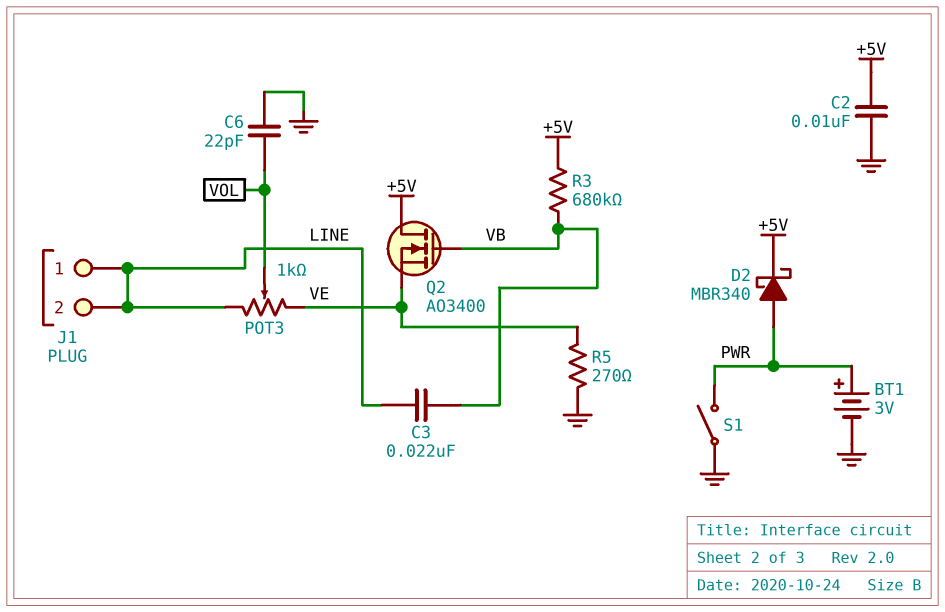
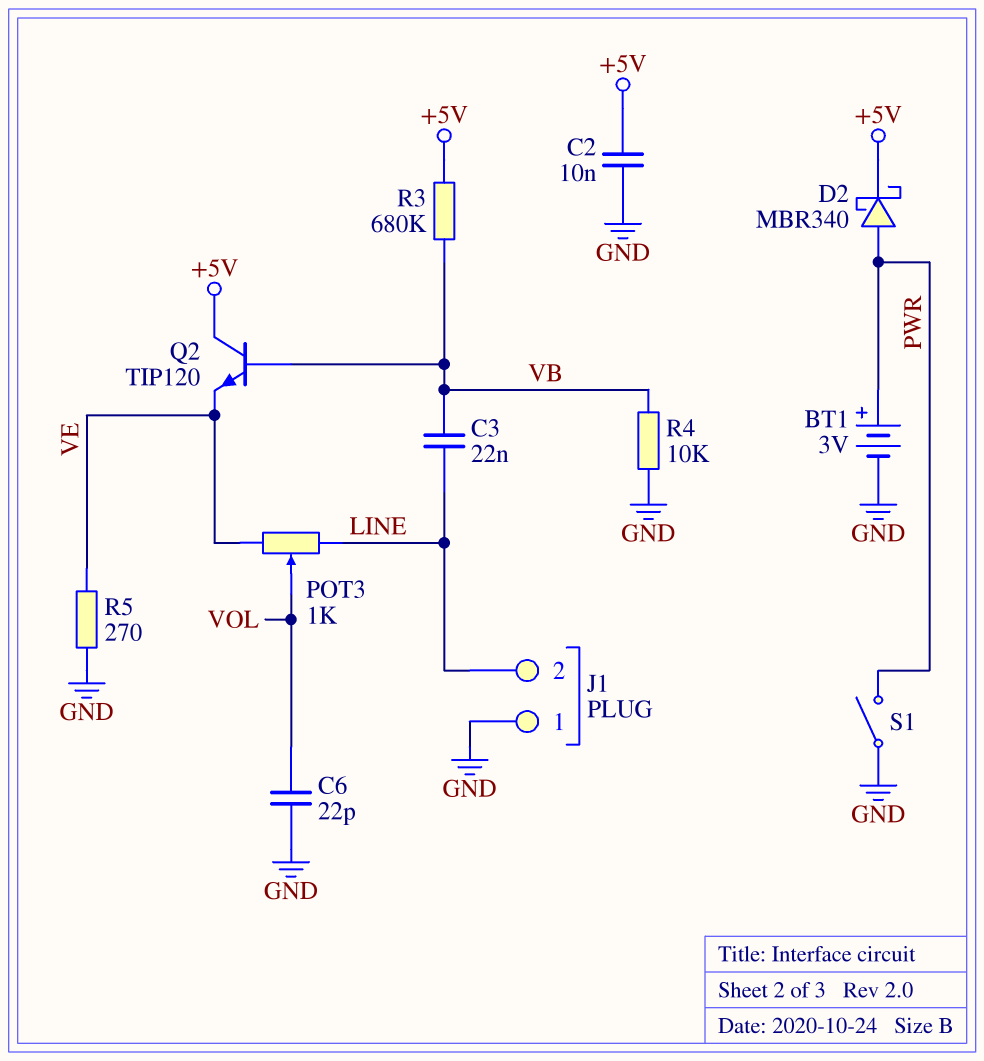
J1 pin 1: LINE -> GND
Q2: NMOS AO3400 (G VB, D +5V, S VE) -> NPN TIP120 (B VB, C +5V, E VE)
R4: none -> 10k (GND, VB)

